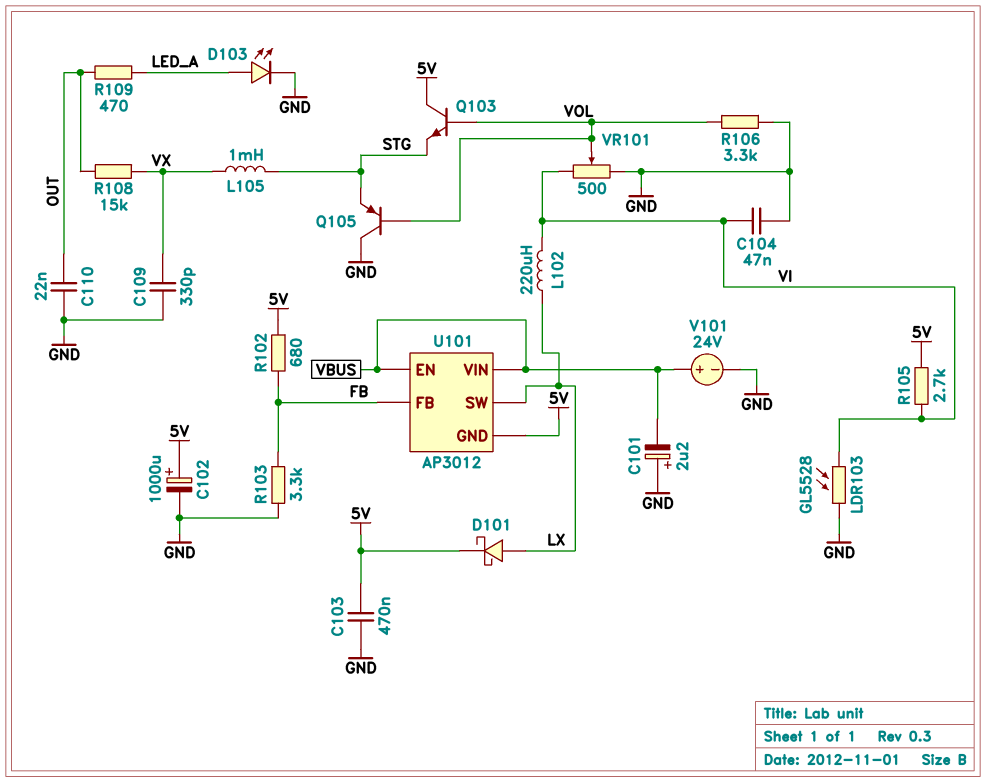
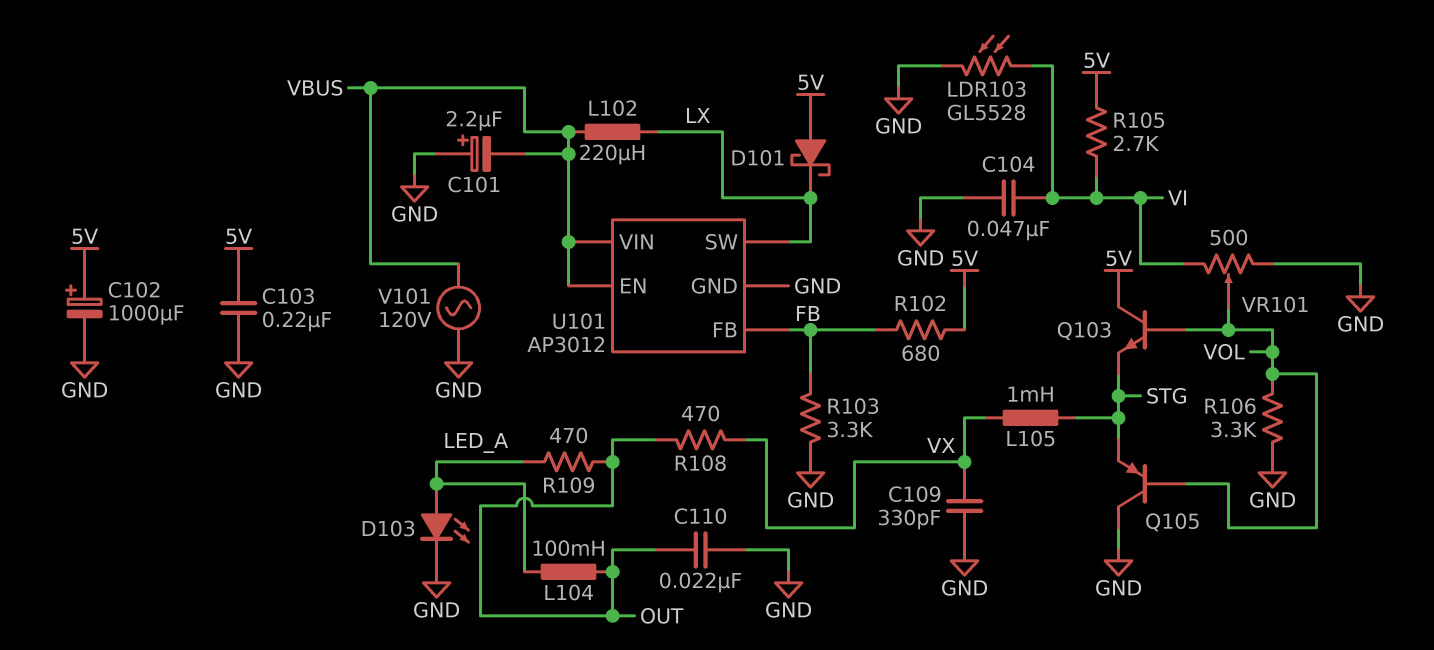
C103: 470nF (5V, GND) -> 220nF (5V, GND)
D101: schottky (A LX, K 5V) -> schottky (A 5V, K LX)
L102: 220uH (LX, VI) -> 220uH (LX, VBUS)
L104: none -> 100mH (LED_A, OUT)
R108: 15k (OUT, VX) -> 470 (OUT, VX)
U101 pin GND: 5V -> GND
V101: 24V (plus VBUS, minus GND) -> AC 120V (GND, VBUS)

